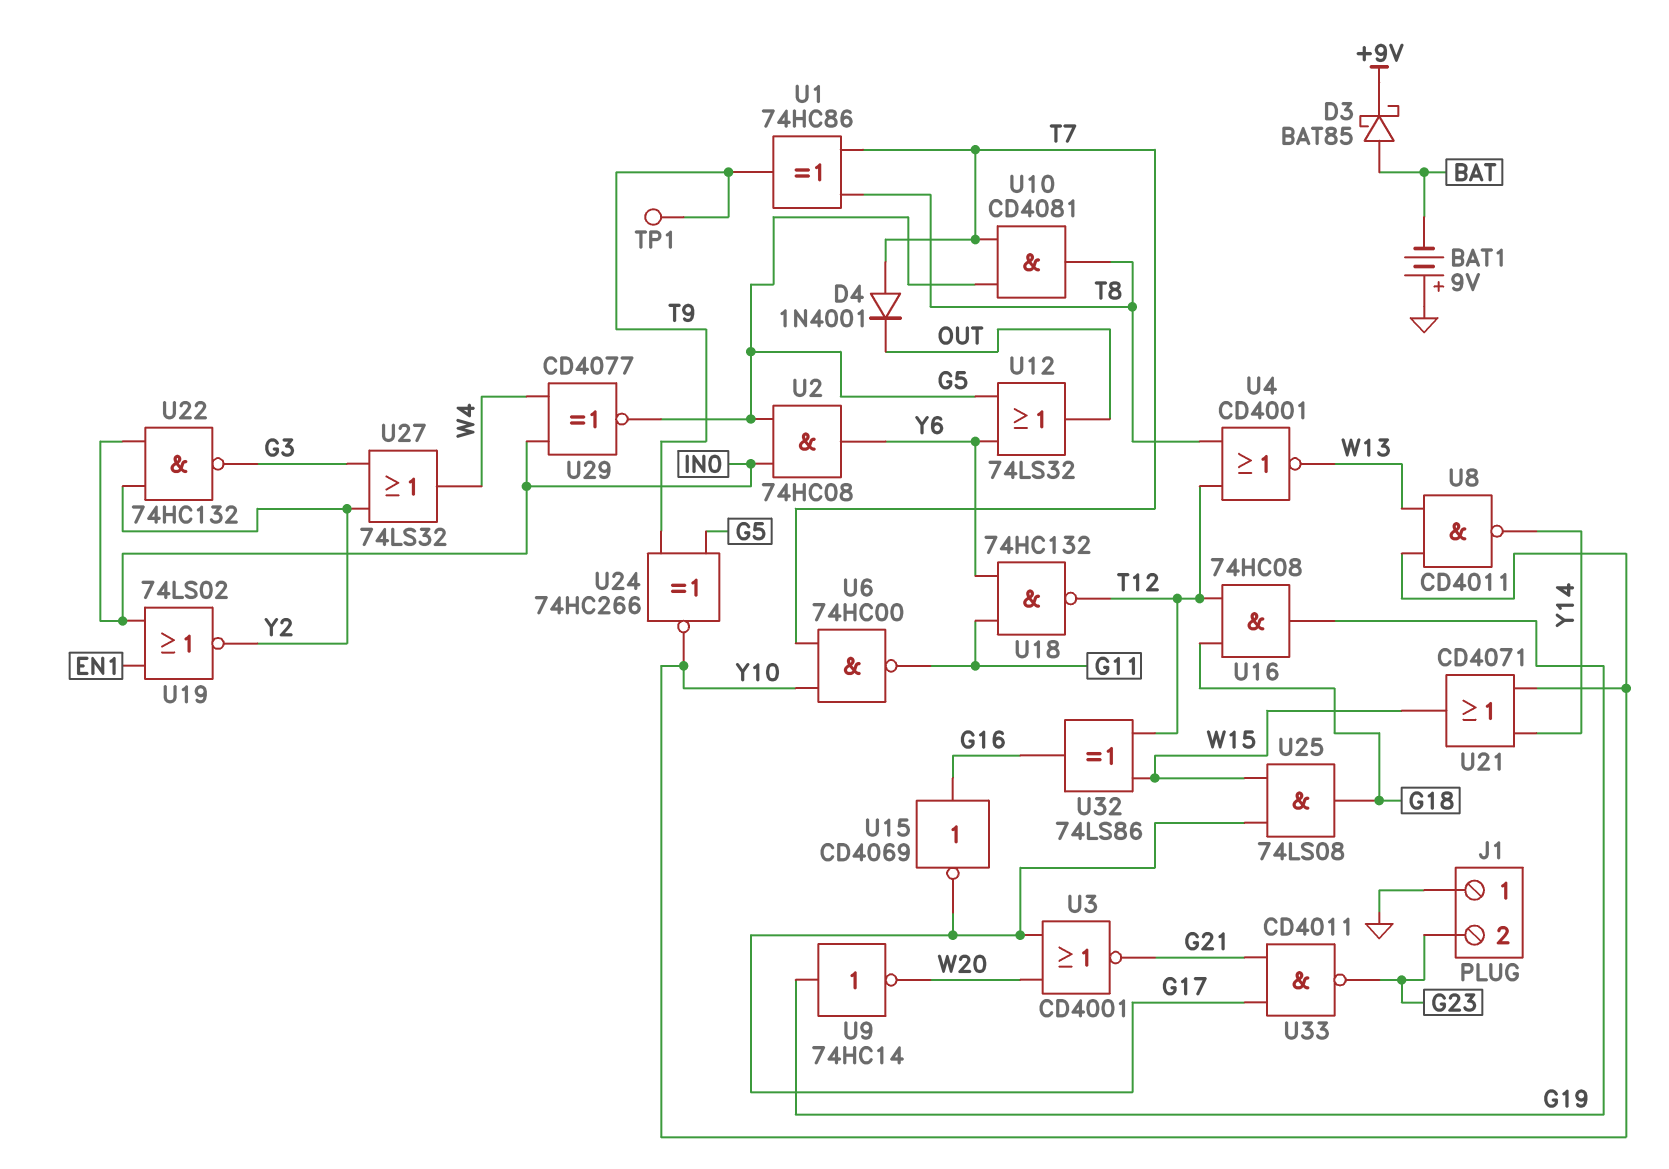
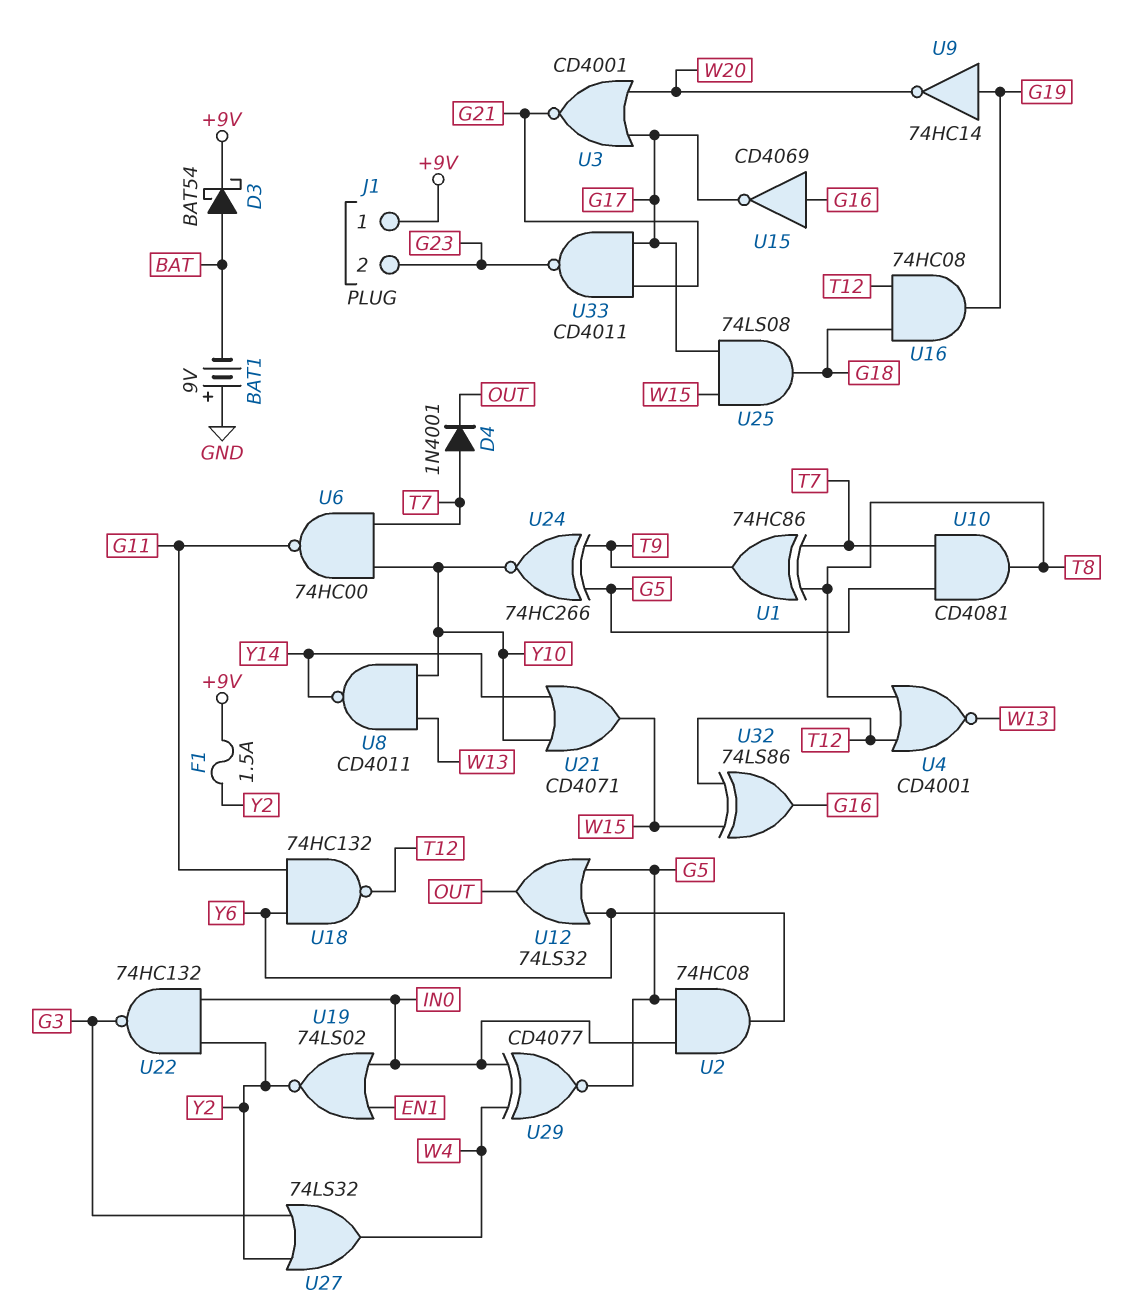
D3: schottky BAT85 (A BAT, K +9V) -> schottky BAT54 (A BAT, K +9V)
F1: none -> 1.5A (+9V, Y2)
J1 pin 1: GND -> +9V
TP1: test point (T9) -> none

